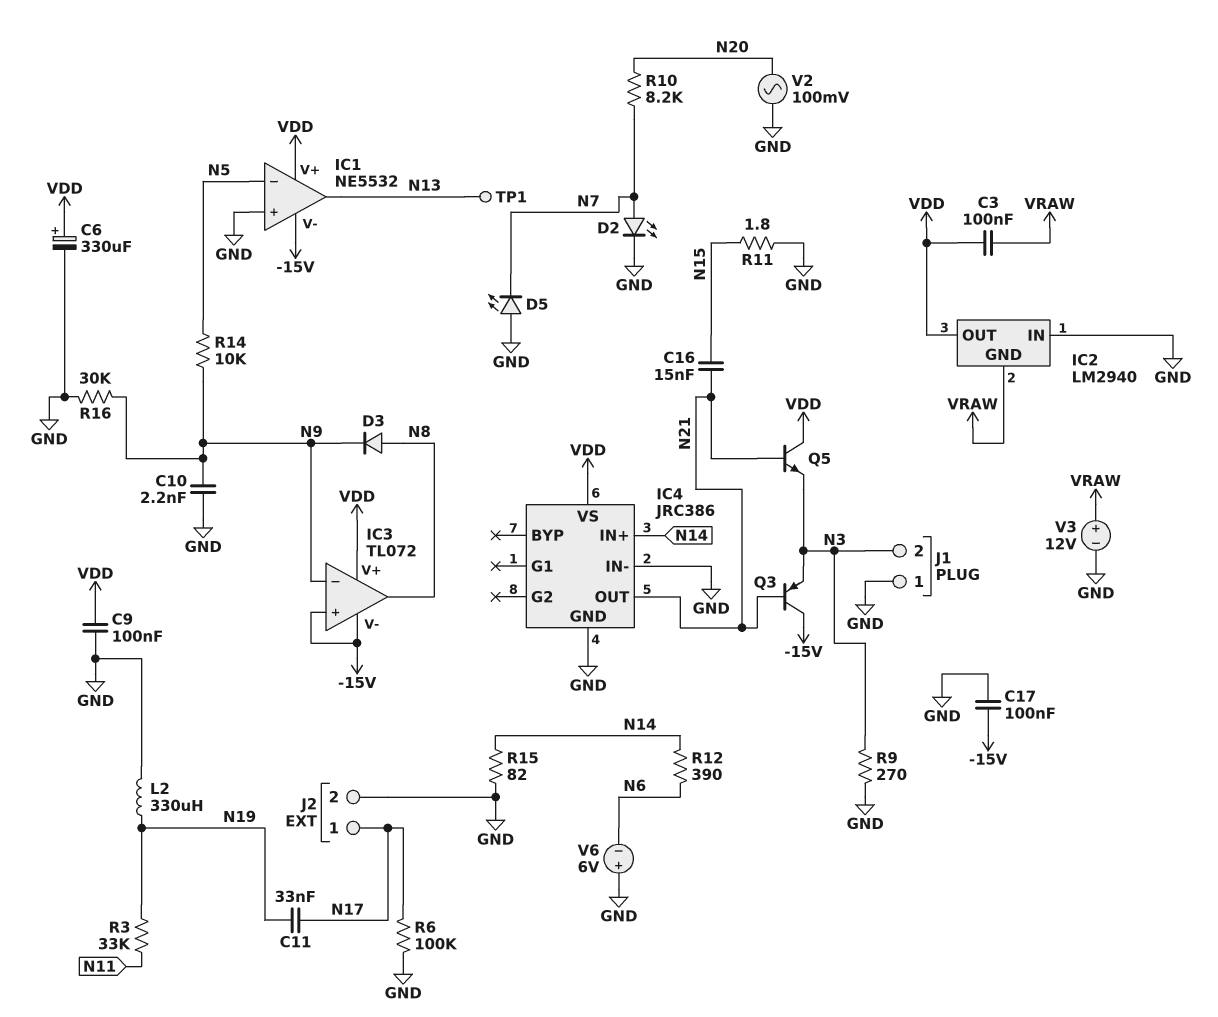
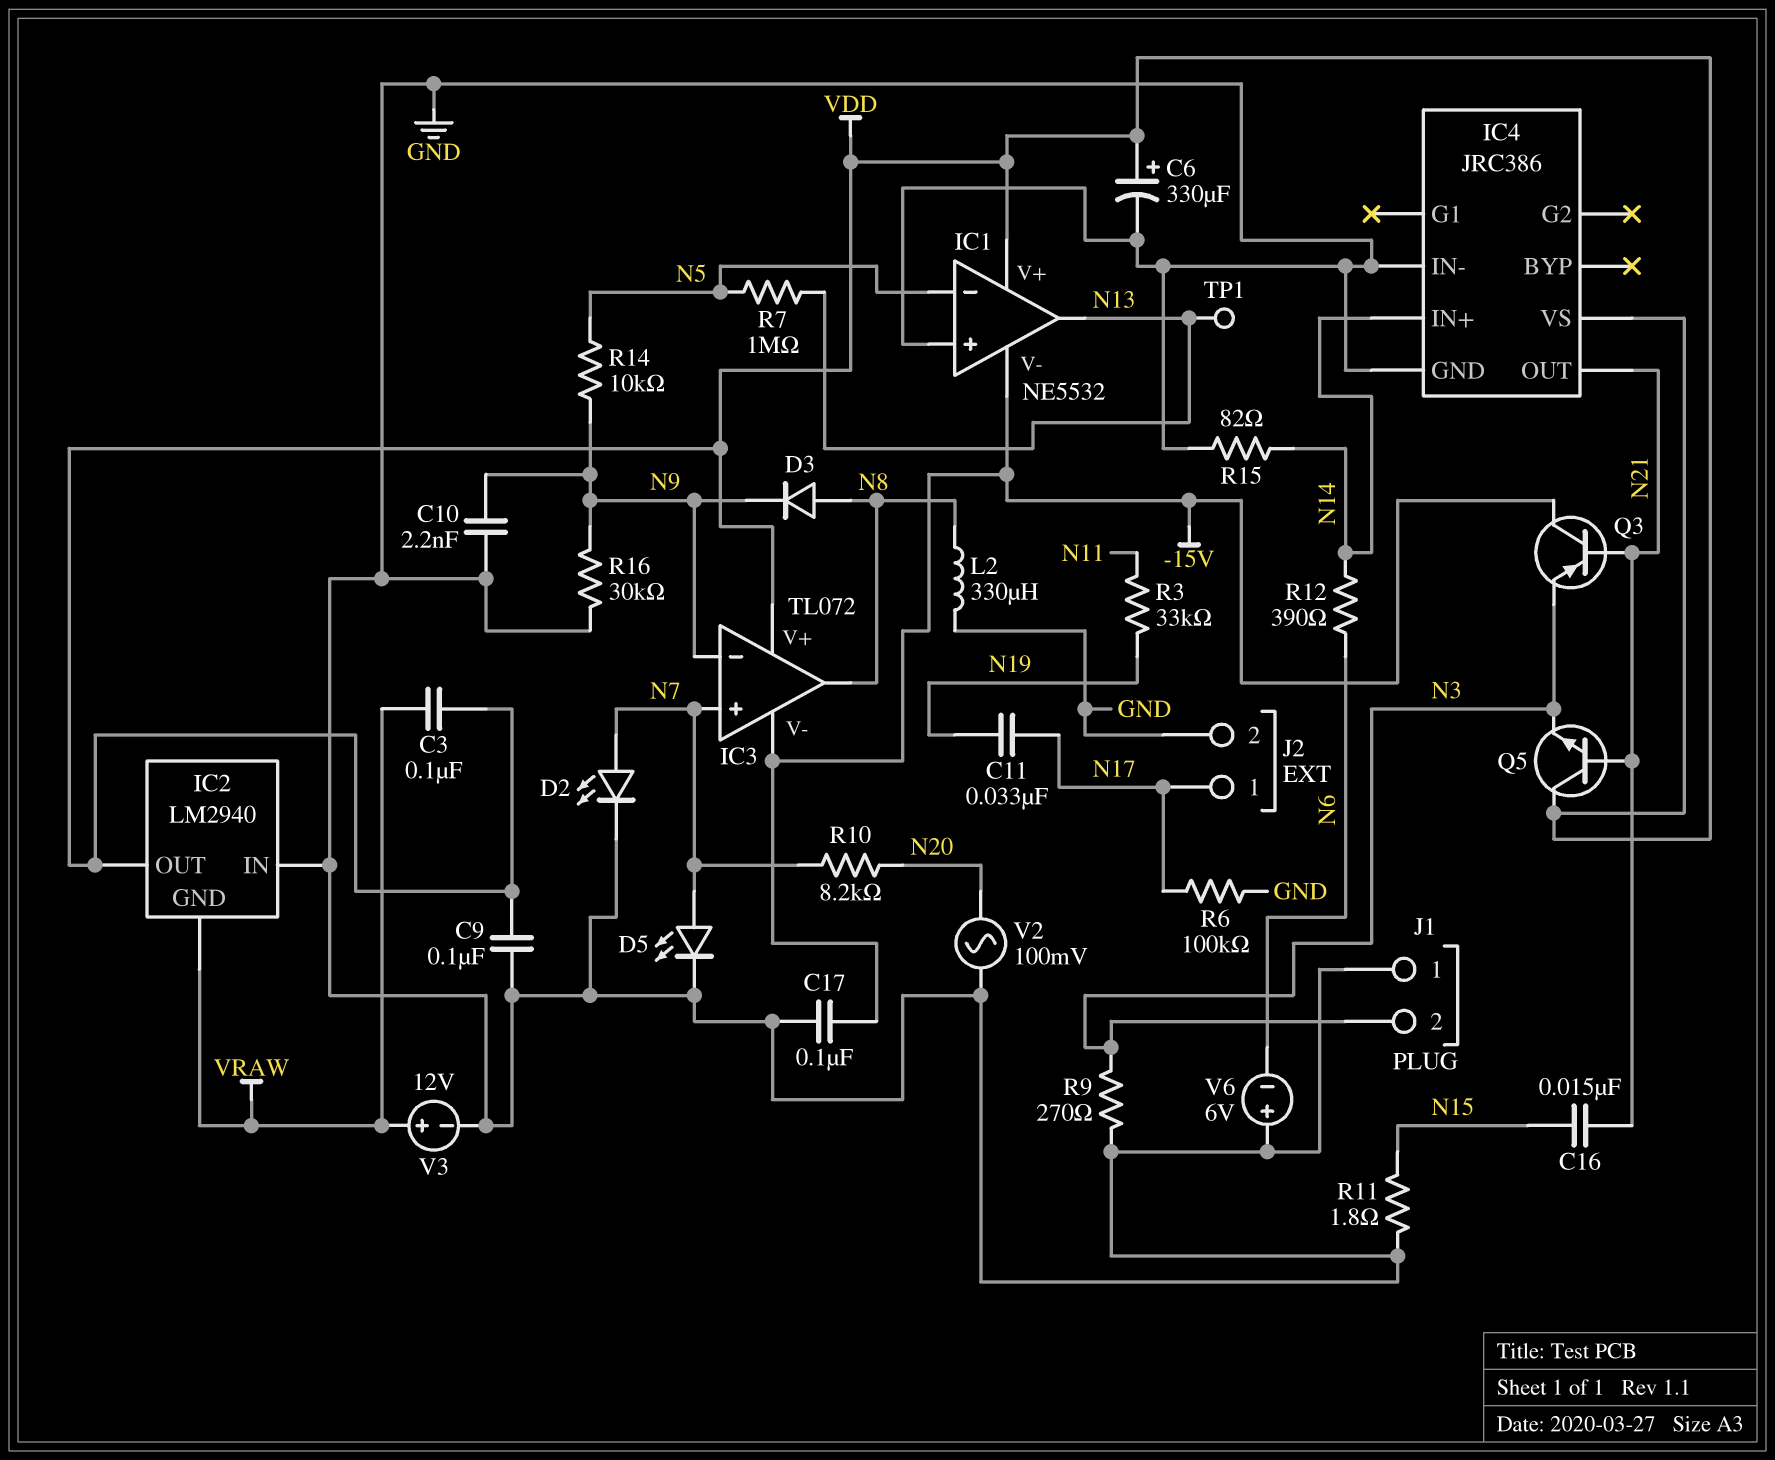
D5: LED (A GND, K N7) -> LED (A N7, K GND)
IC3 pin in+: -15V -> N7
L2: 330uH (GND, N19) -> 330uH (GND, N8)
R7: none -> 1M (N5, N13)

